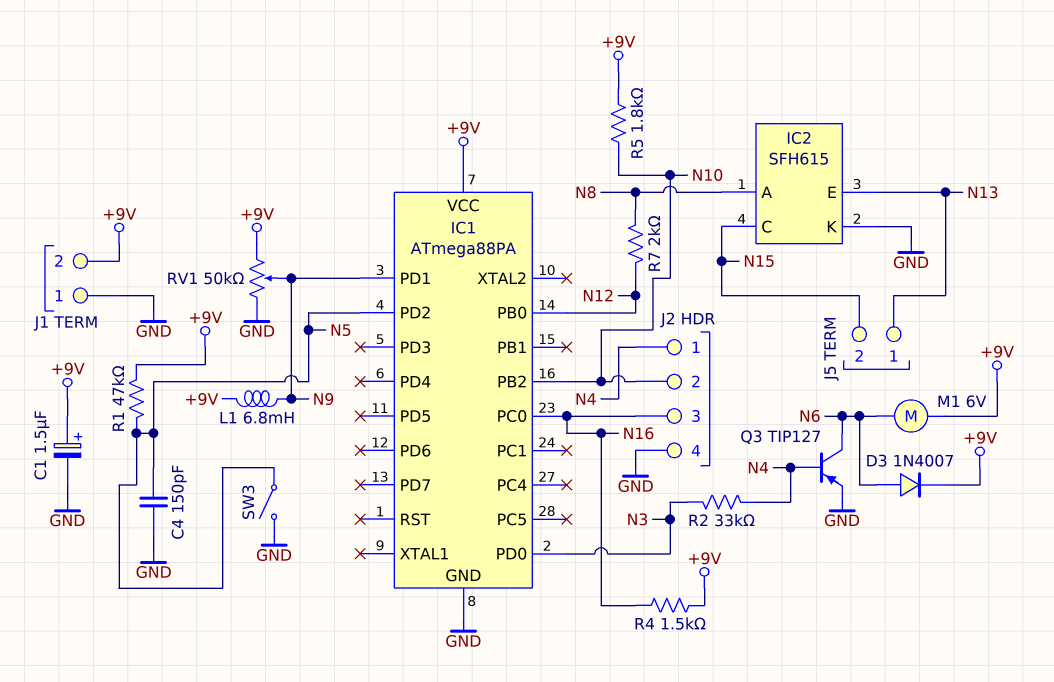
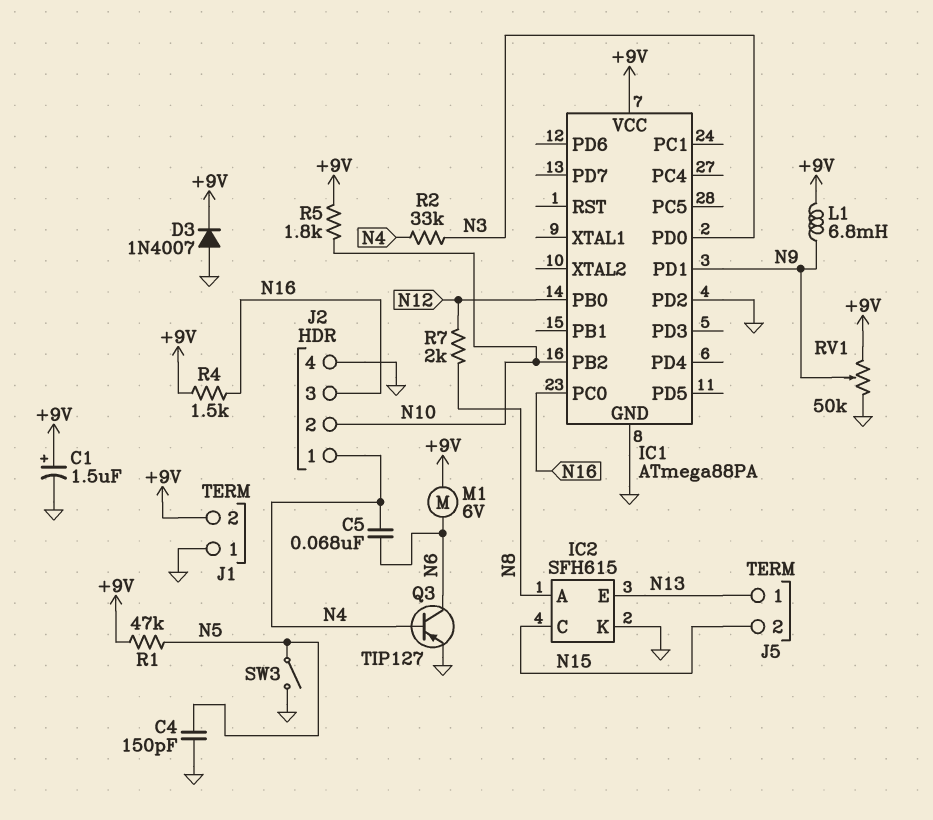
C5: none -> 68nF (N4, N6)
D3: diode 1N4007 (A N6, K +9V) -> diode 1N4007 (A GND, K +9V)
IC1 pin PD2: N5 -> GND

